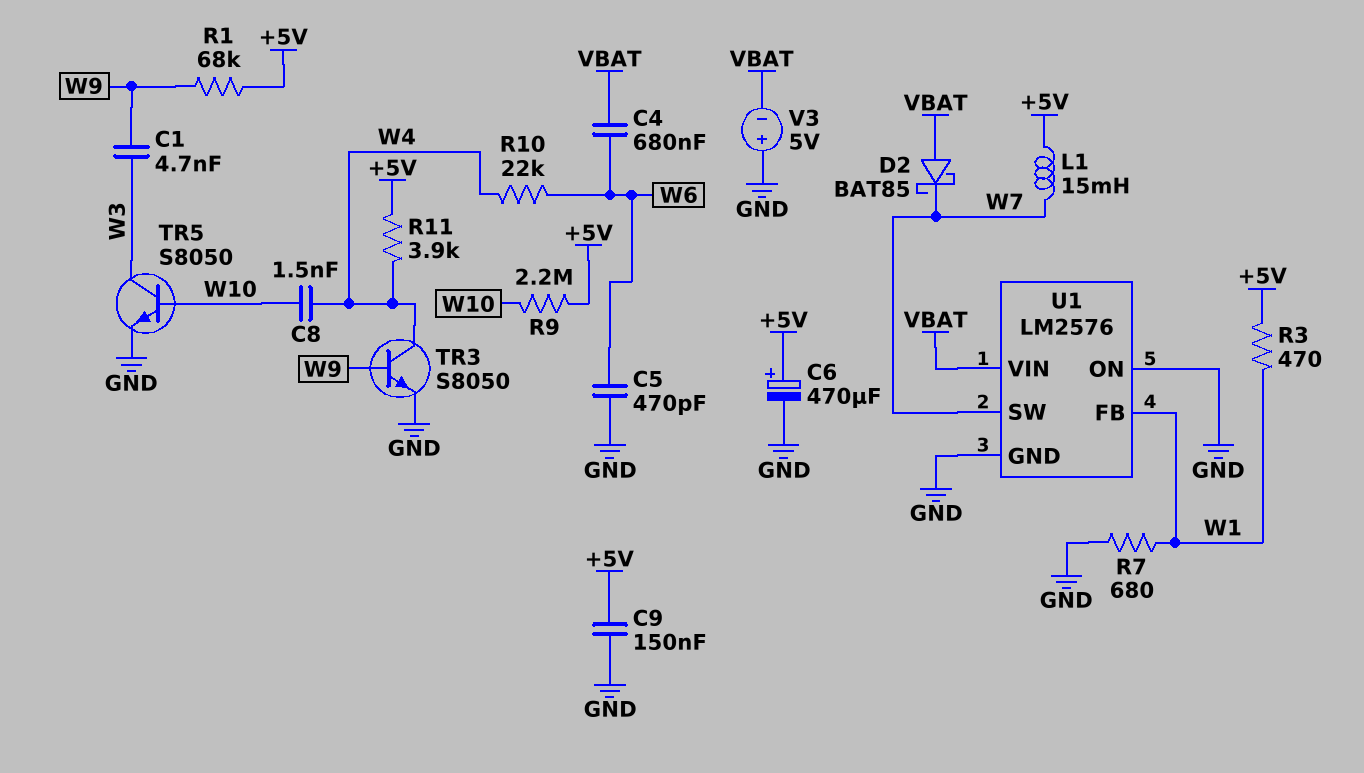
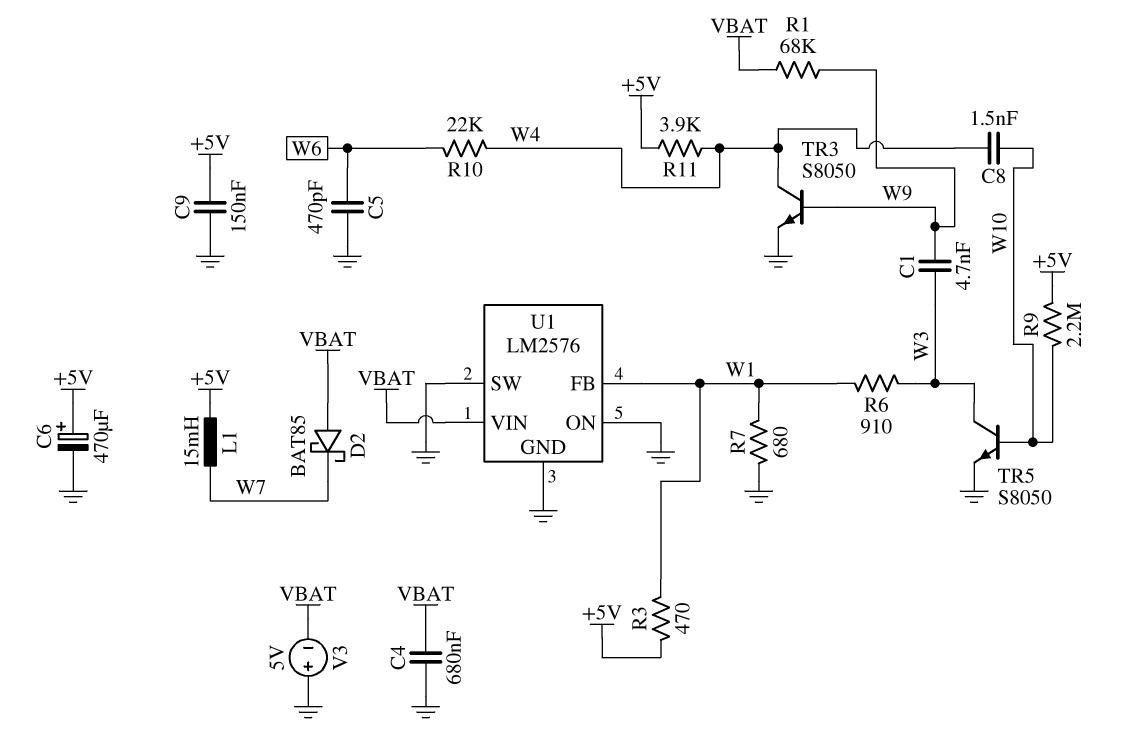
C4: 680nF (VBAT, W6) -> 680nF (GND, VBAT)
R1: 68k (+5V, W9) -> 68k (VBAT, W9)
R6: none -> 910 (W1, W3)
U1 pin SW: W7 -> GND

